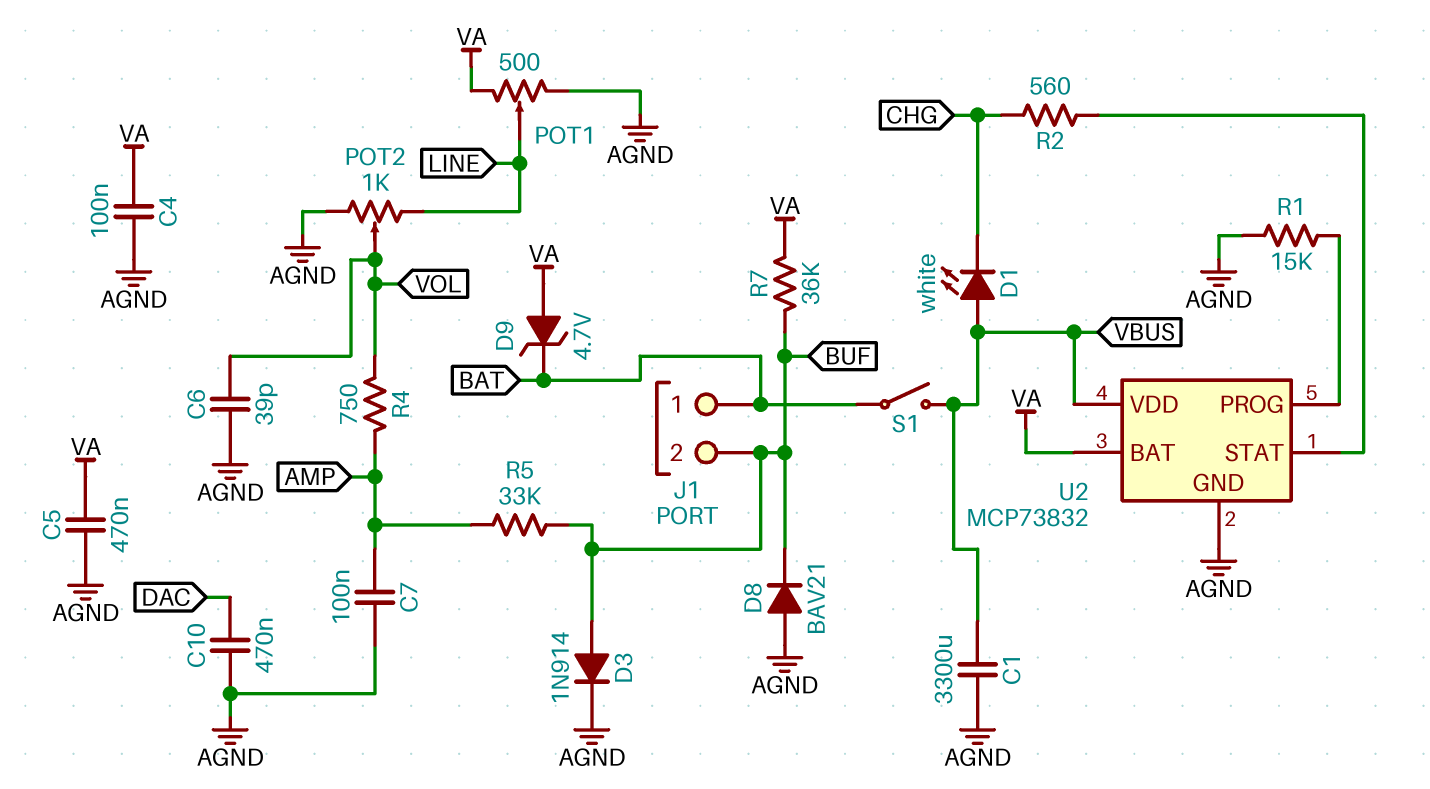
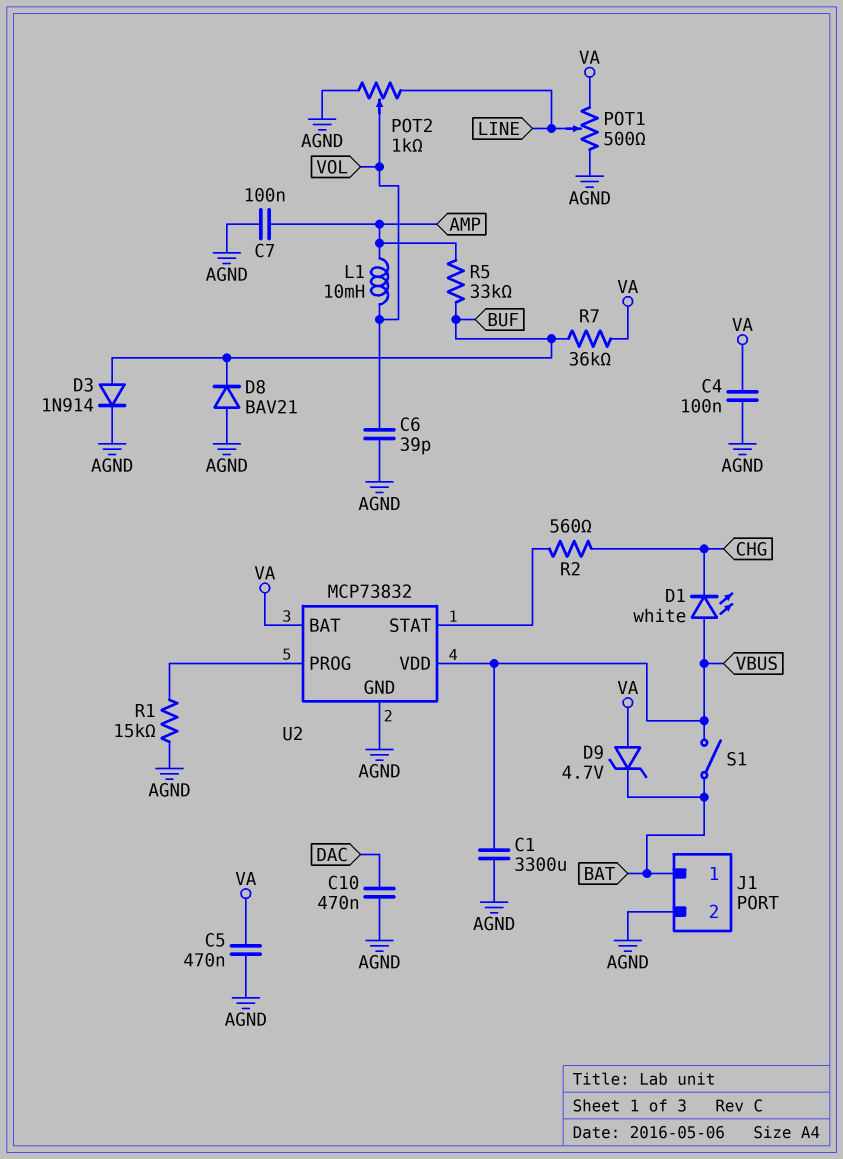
J1 pin 2: BUF -> AGND
L1: none -> 10mH (AMP, VOL)
R4: 750 (AMP, VOL) -> none

